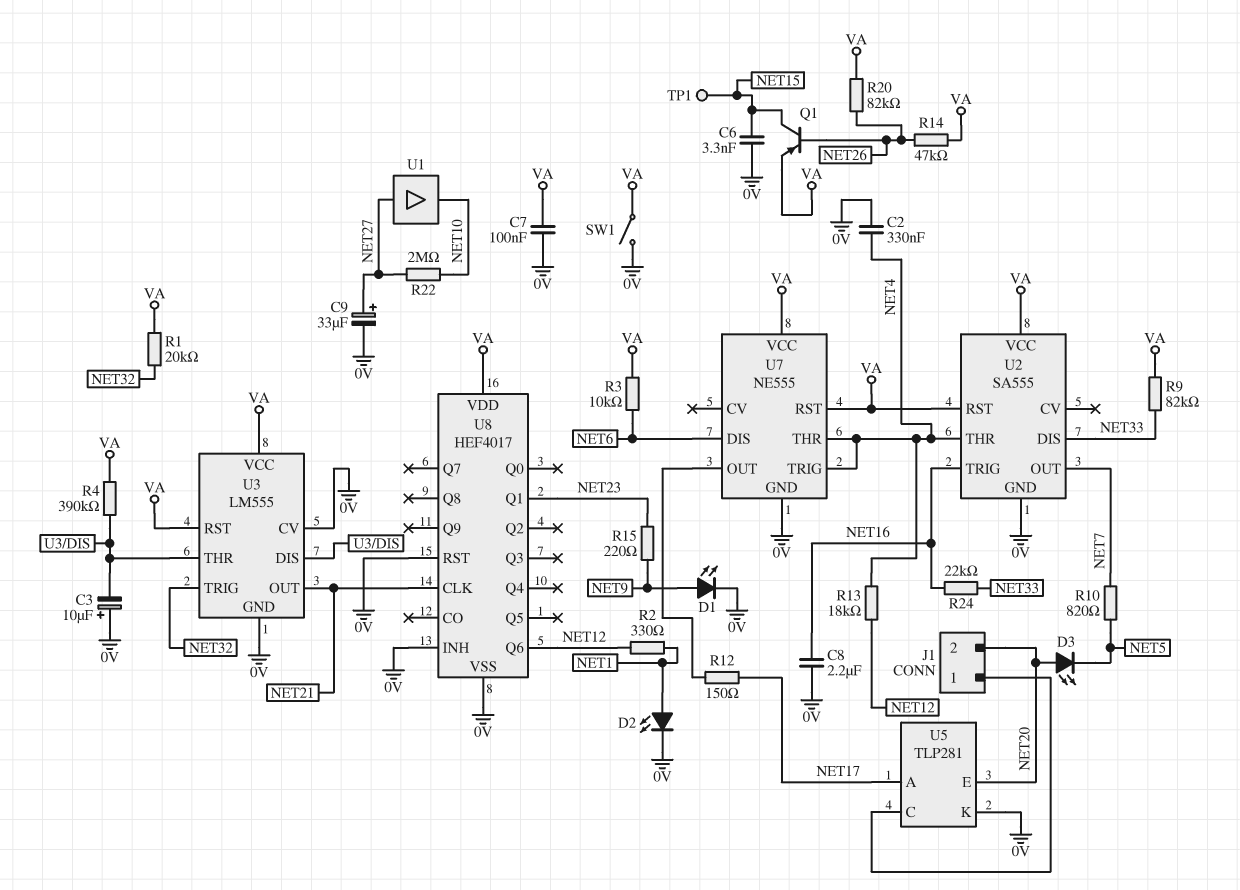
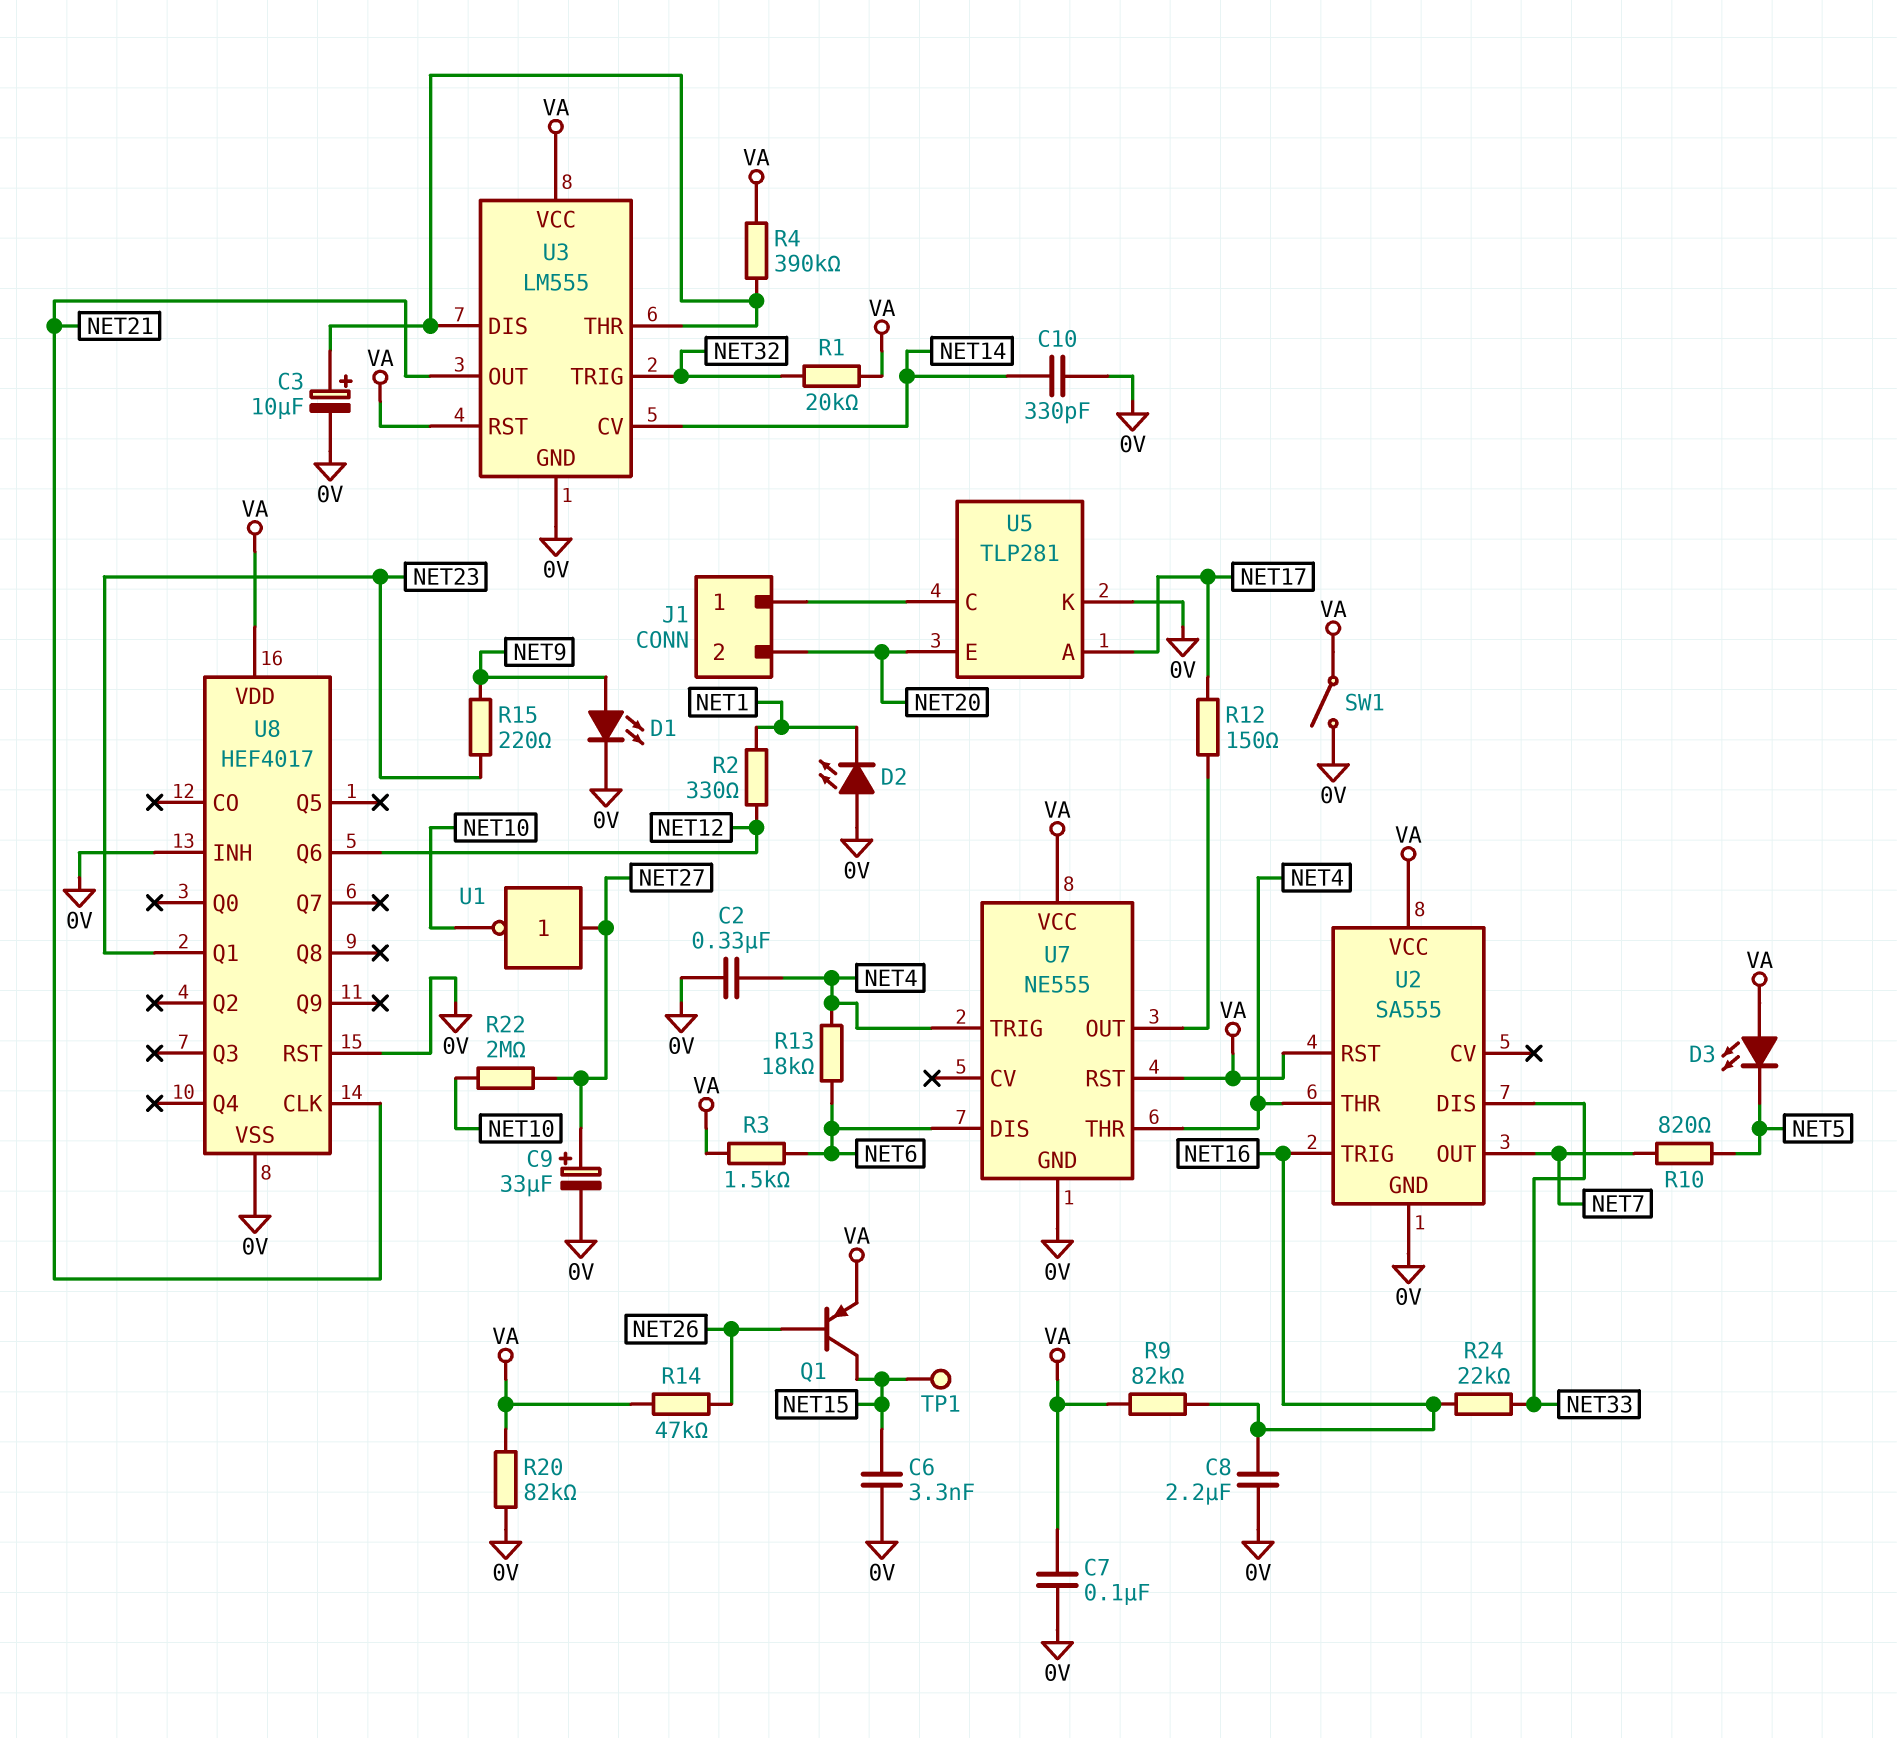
C3: 10uF (plus 0V, minus U3/DIS) -> 10uF (plus U3/DIS, minus 0V)
C10: none -> 330pF (0V, NET14)
D2: LED (A NET1, K 0V) -> LED (A 0V, K NET1)
D3: LED (A NET20, K NET5) -> LED (A VA, K NET5)
R3: 10k (NET6, VA) -> 1.5k (NET6, VA)
R9: 82k (NET33, VA) -> 82k (NET16, VA)
R13: 18k (NET4, NET12) -> 18k (NET4, NET6)
R20: 82k (NET26, VA) -> 82k (0V, VA)
U1: buffer (in NET27, out NET10) -> NOT (in NET27, out NET10)
U3 pin CV: 0V -> NET14

